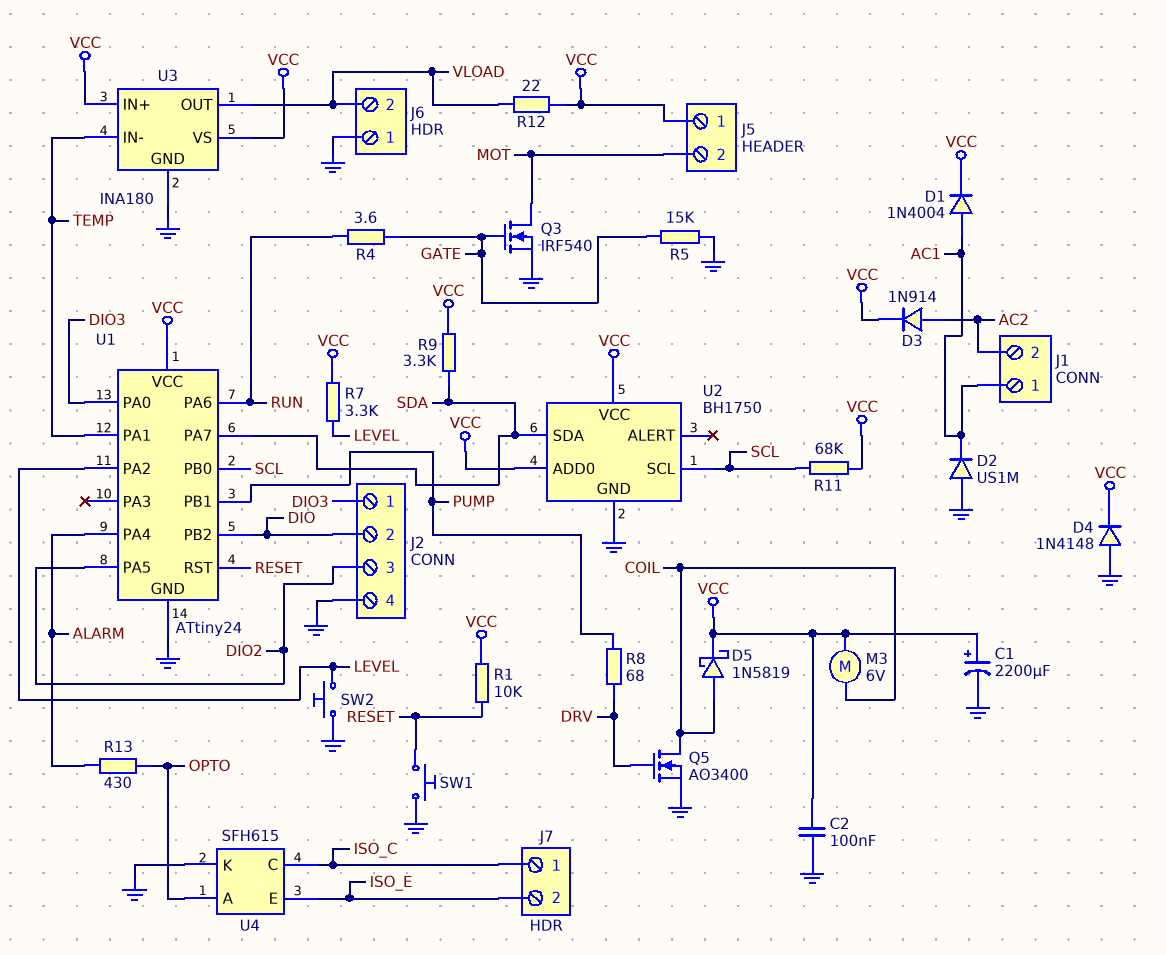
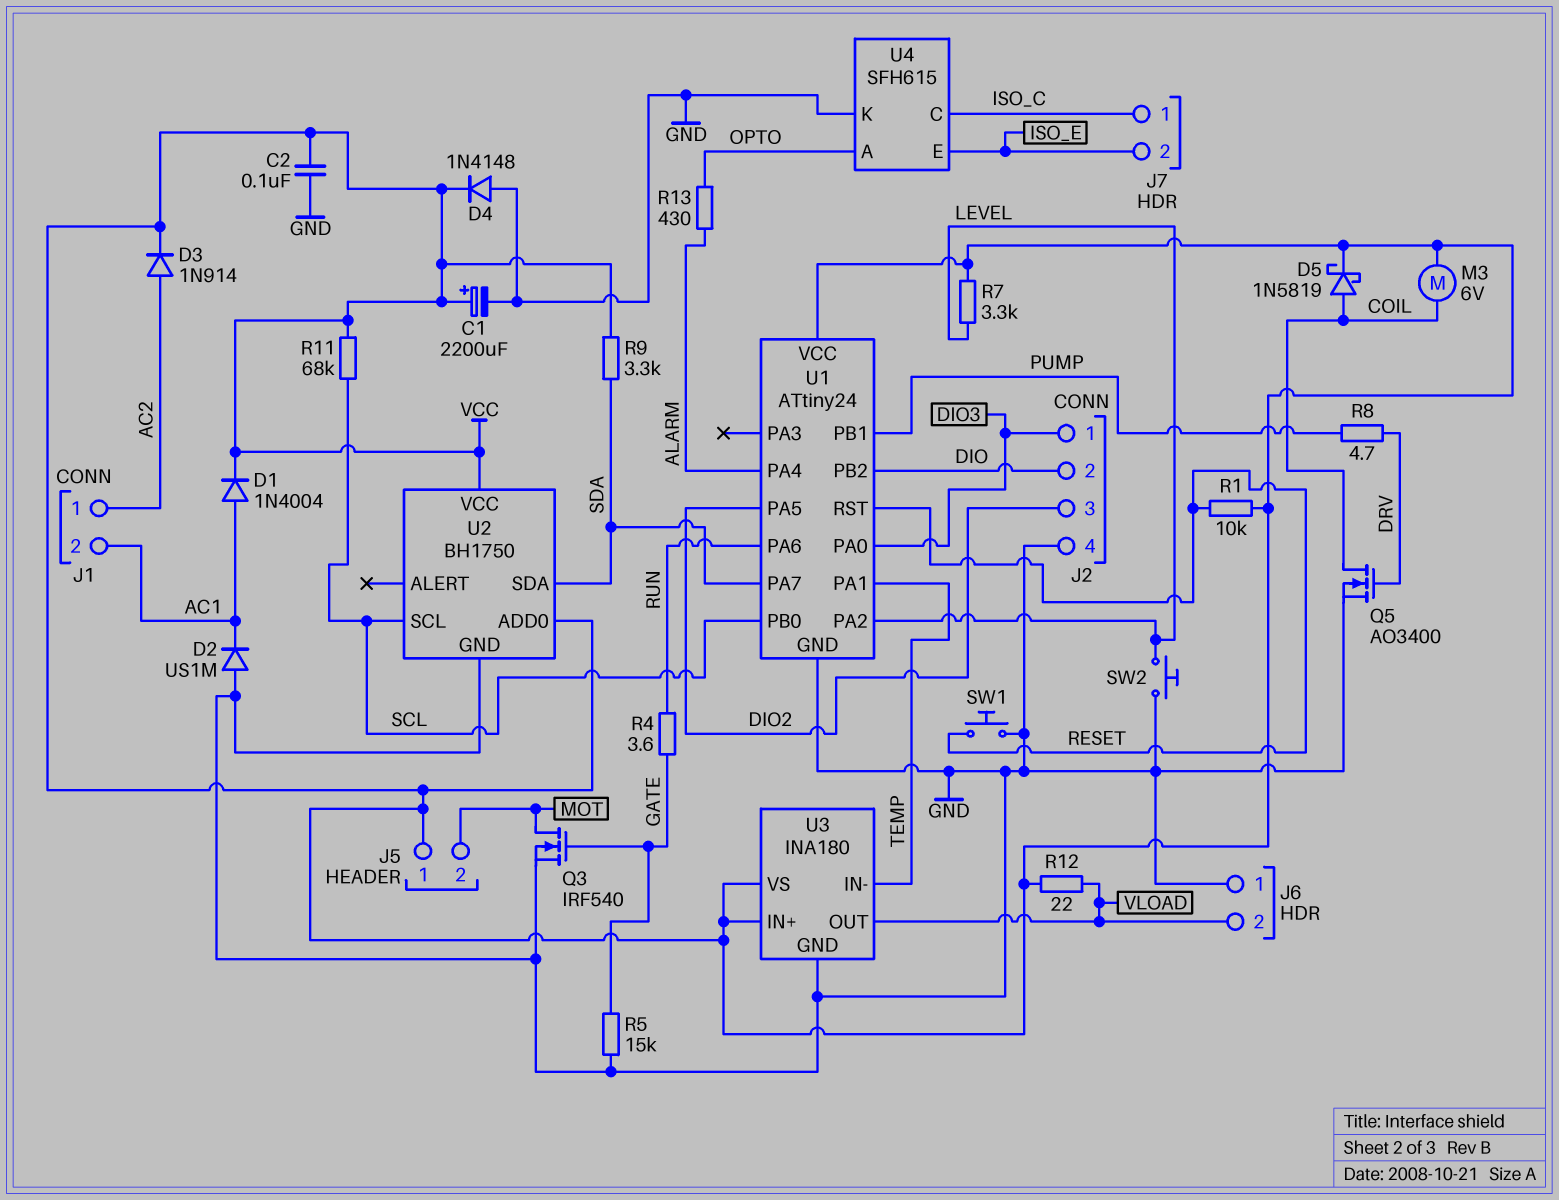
J1 pin 1: AC1 -> AC2
J1 pin 2: AC2 -> AC1
R8: 68 (DRV, PUMP) -> 4.7 (DRV, PUMP)

